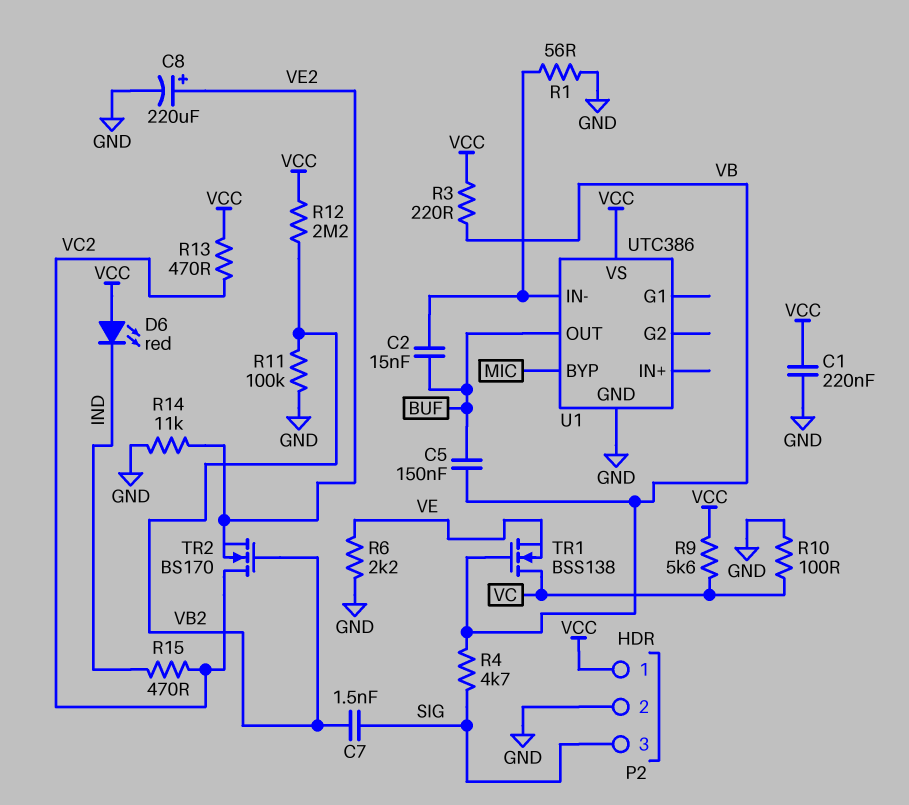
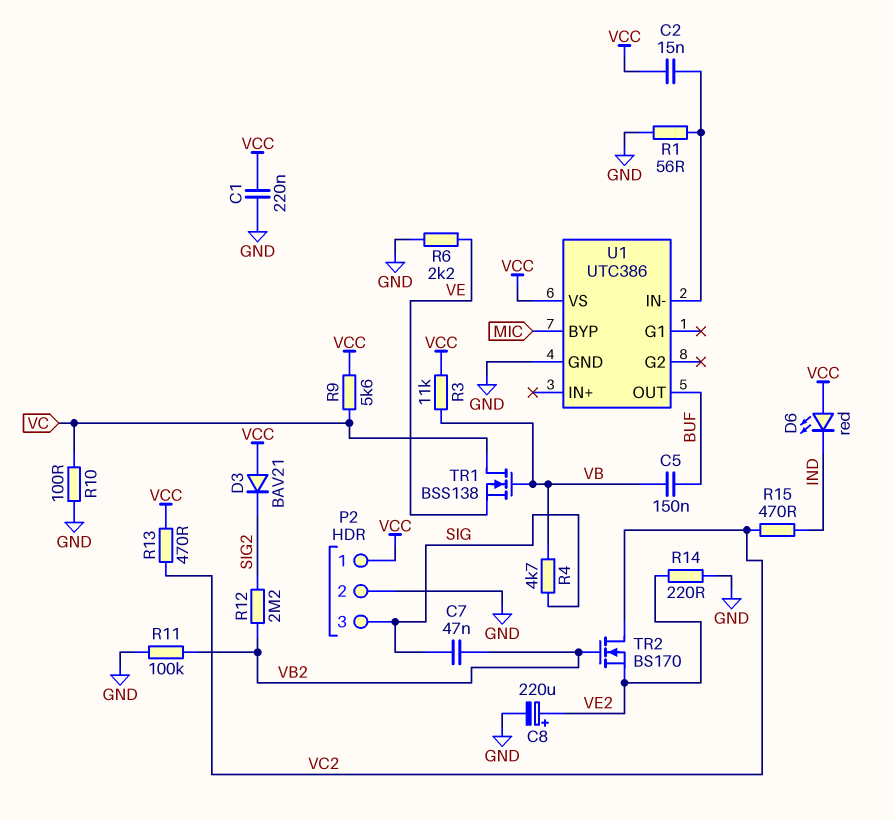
C2: 15nF (BUF, U1/IN-) -> 15nF (U1/IN-, VCC)
C7: 1.5nF (SIG, VB2) -> 47nF (SIG, VB2)
D3: none -> diode BAV21 (A VCC, K SIG2)
R3: 220 (VB, VCC) -> 11k (VB, VCC)
R12: 2.2M (VB2, VCC) -> 2.2M (SIG2, VB2)
R14: 11k (GND, VE2) -> 220 (GND, VE2)

